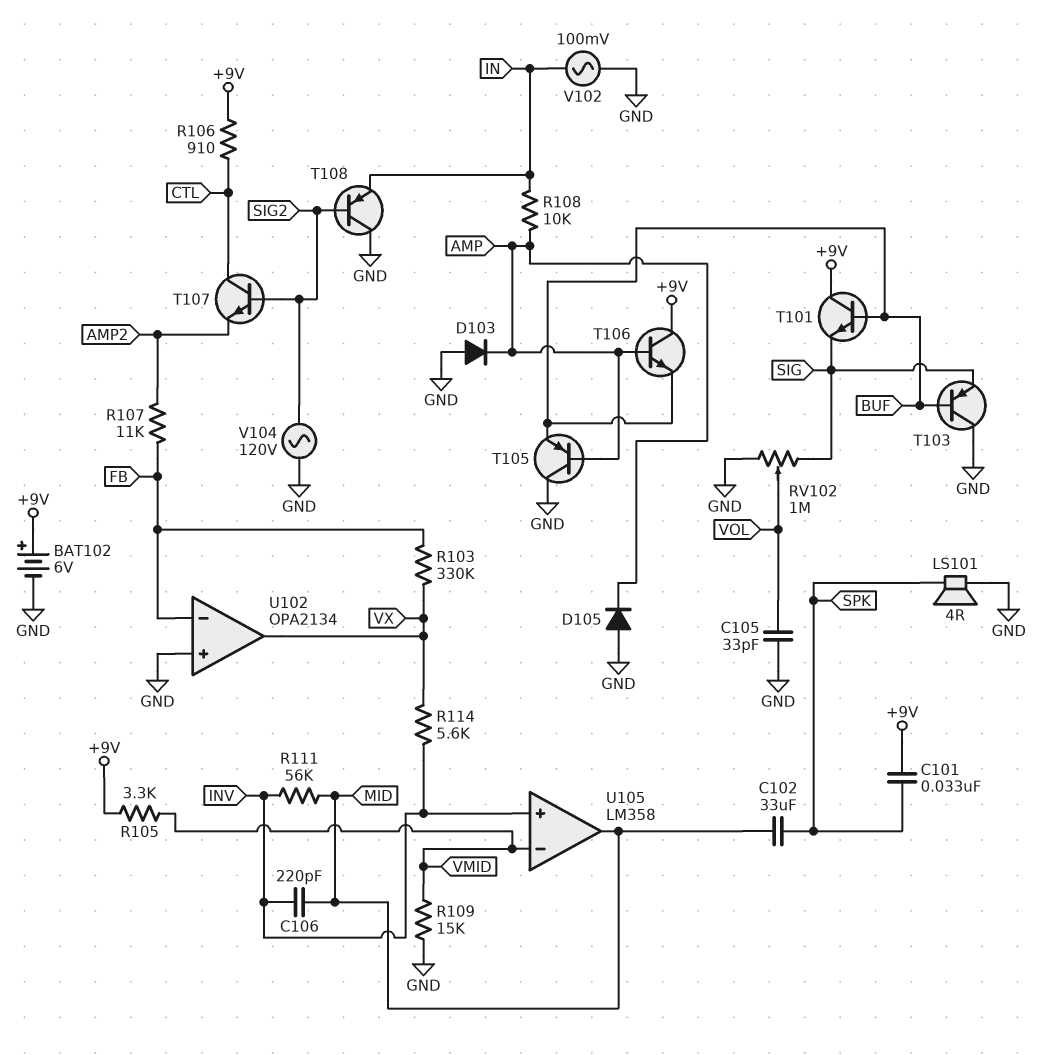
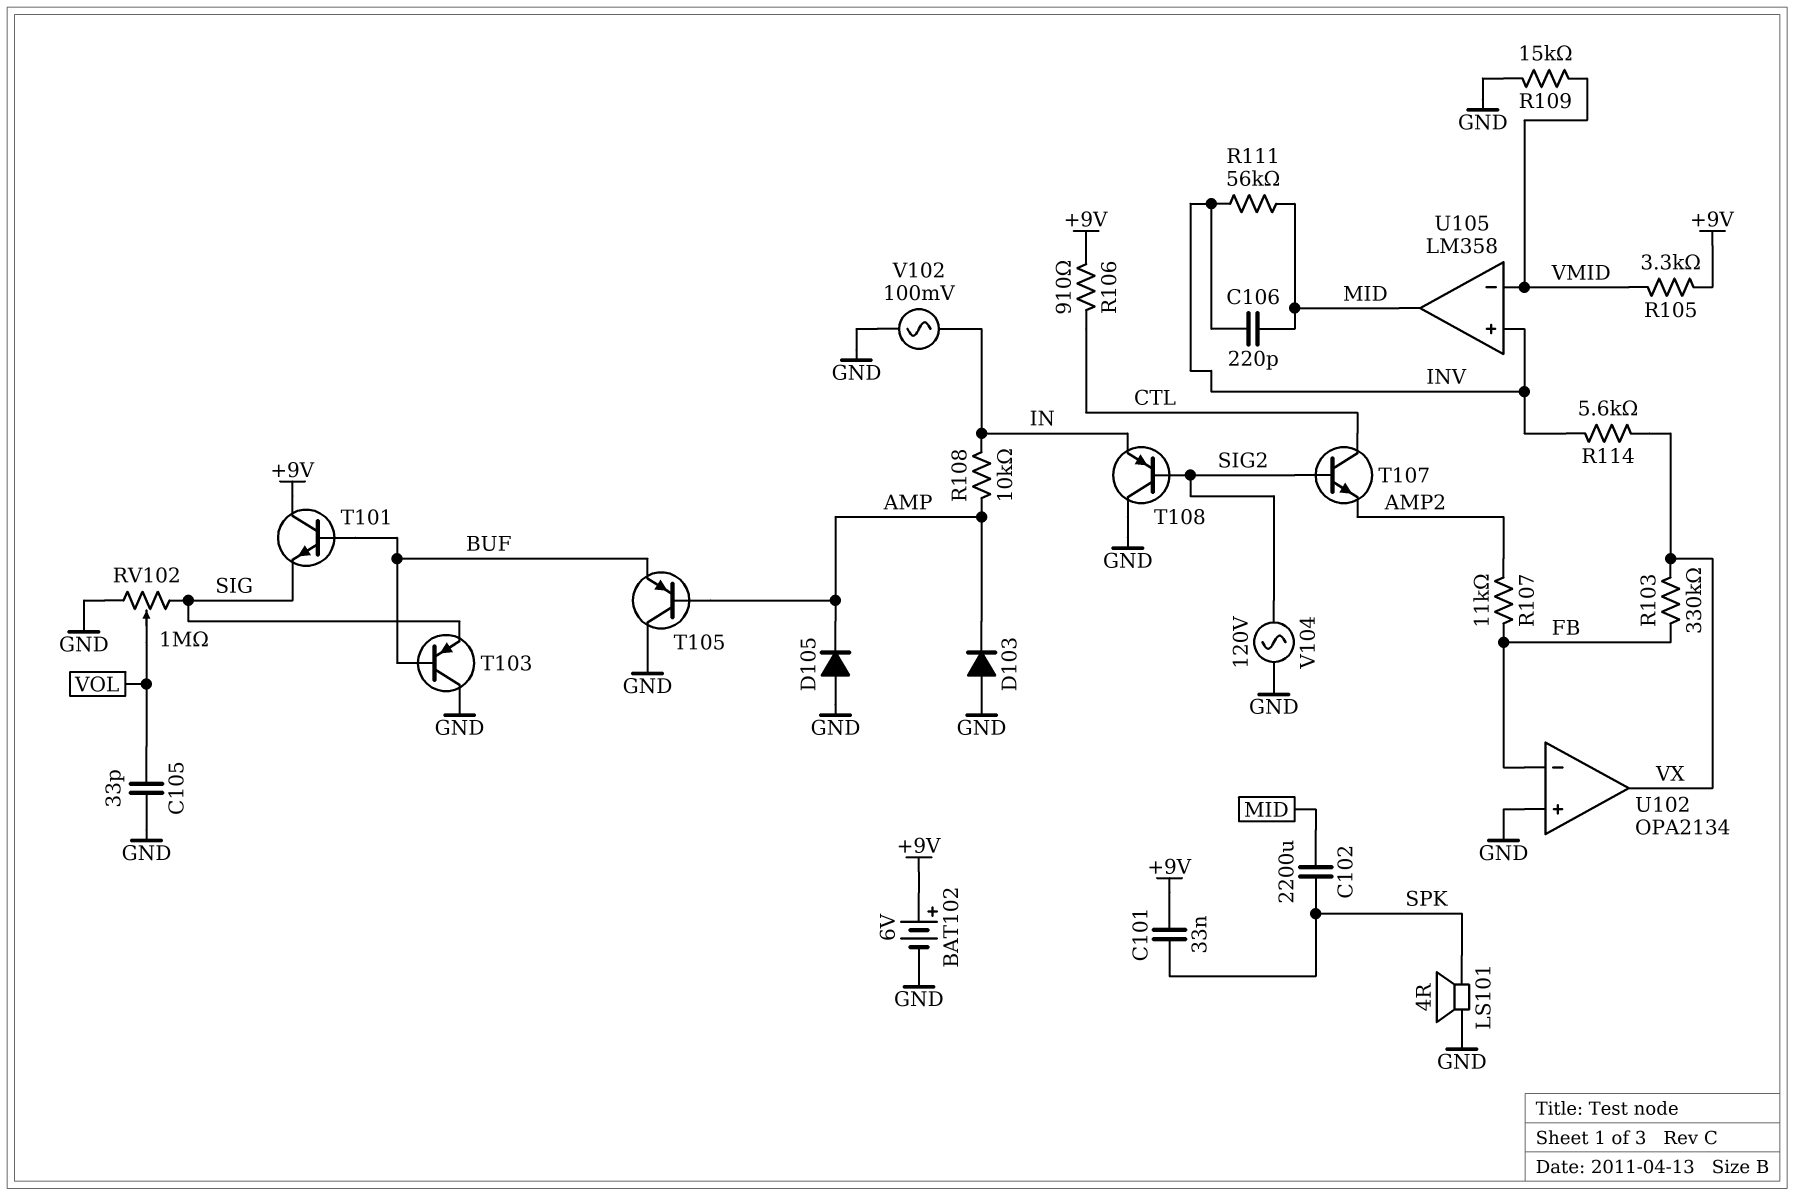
C102: 33uF (MID, SPK) -> 2200uF (MID, SPK)
T106: NPN (B AMP, C +9V, E BUF) -> none

